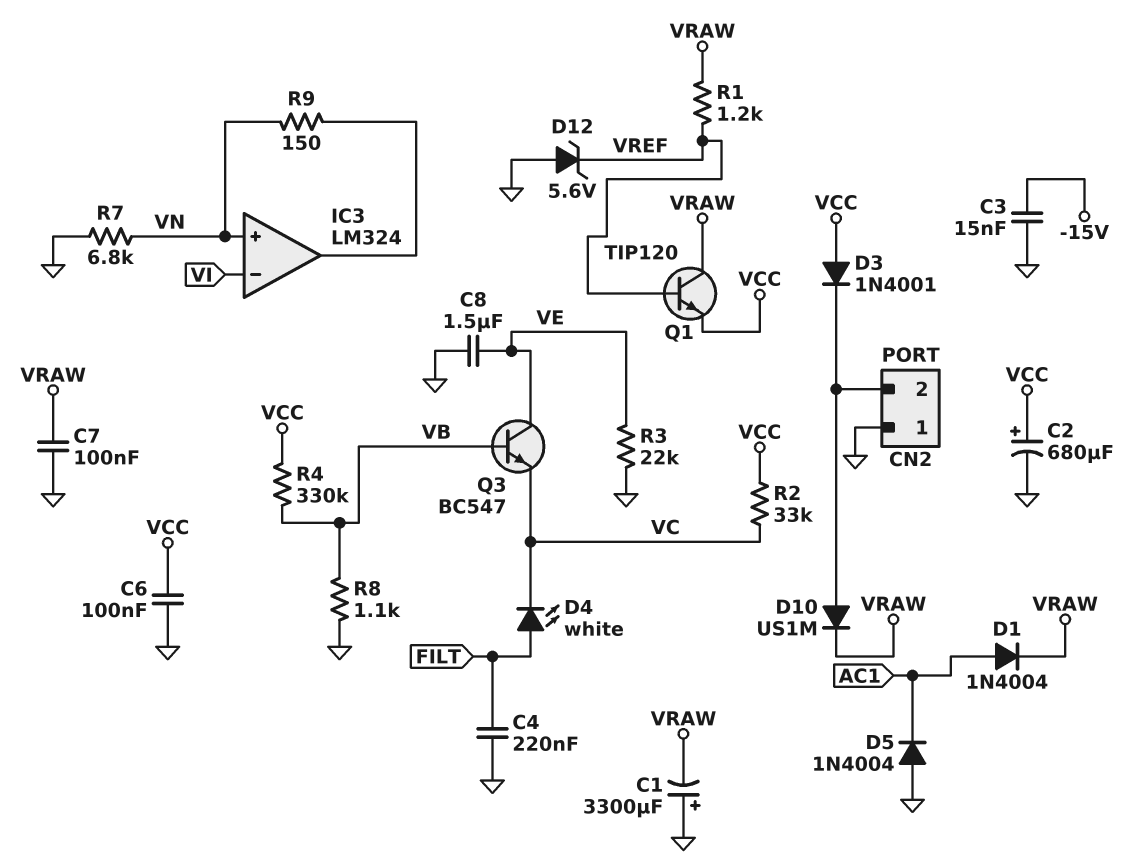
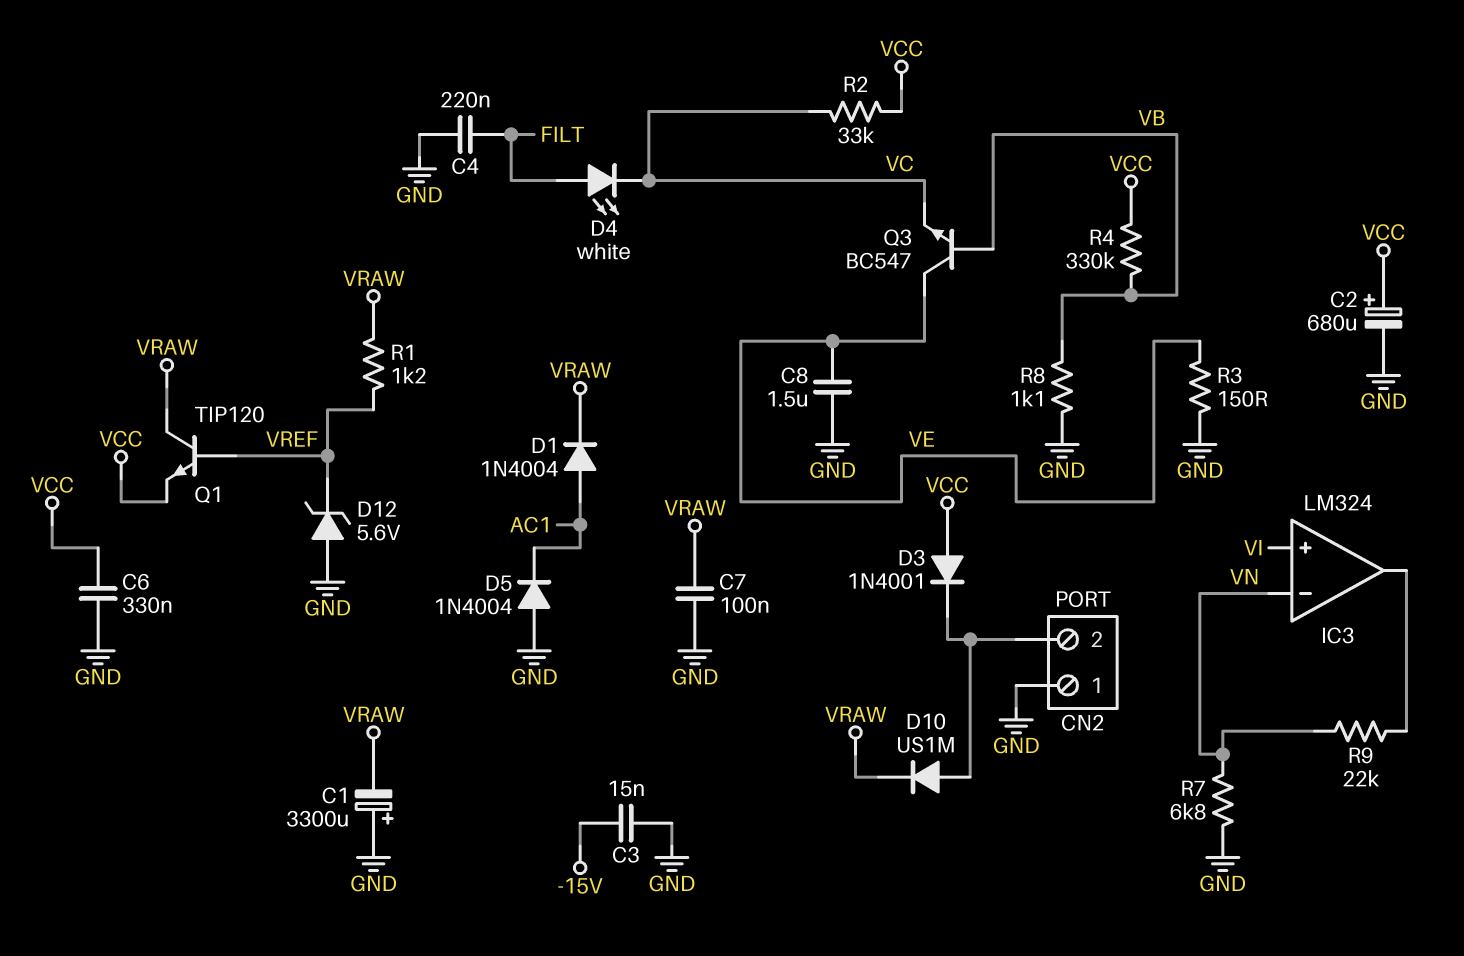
C6: 100nF (GND, VCC) -> 330nF (GND, VCC)
IC3 pin in+: VN -> VI
IC3 pin in-: VI -> VN
R3: 22k (GND, VE) -> 150 (GND, VE)
R9: 150 (IC3/out, VN) -> 22k (IC3/out, VN)

